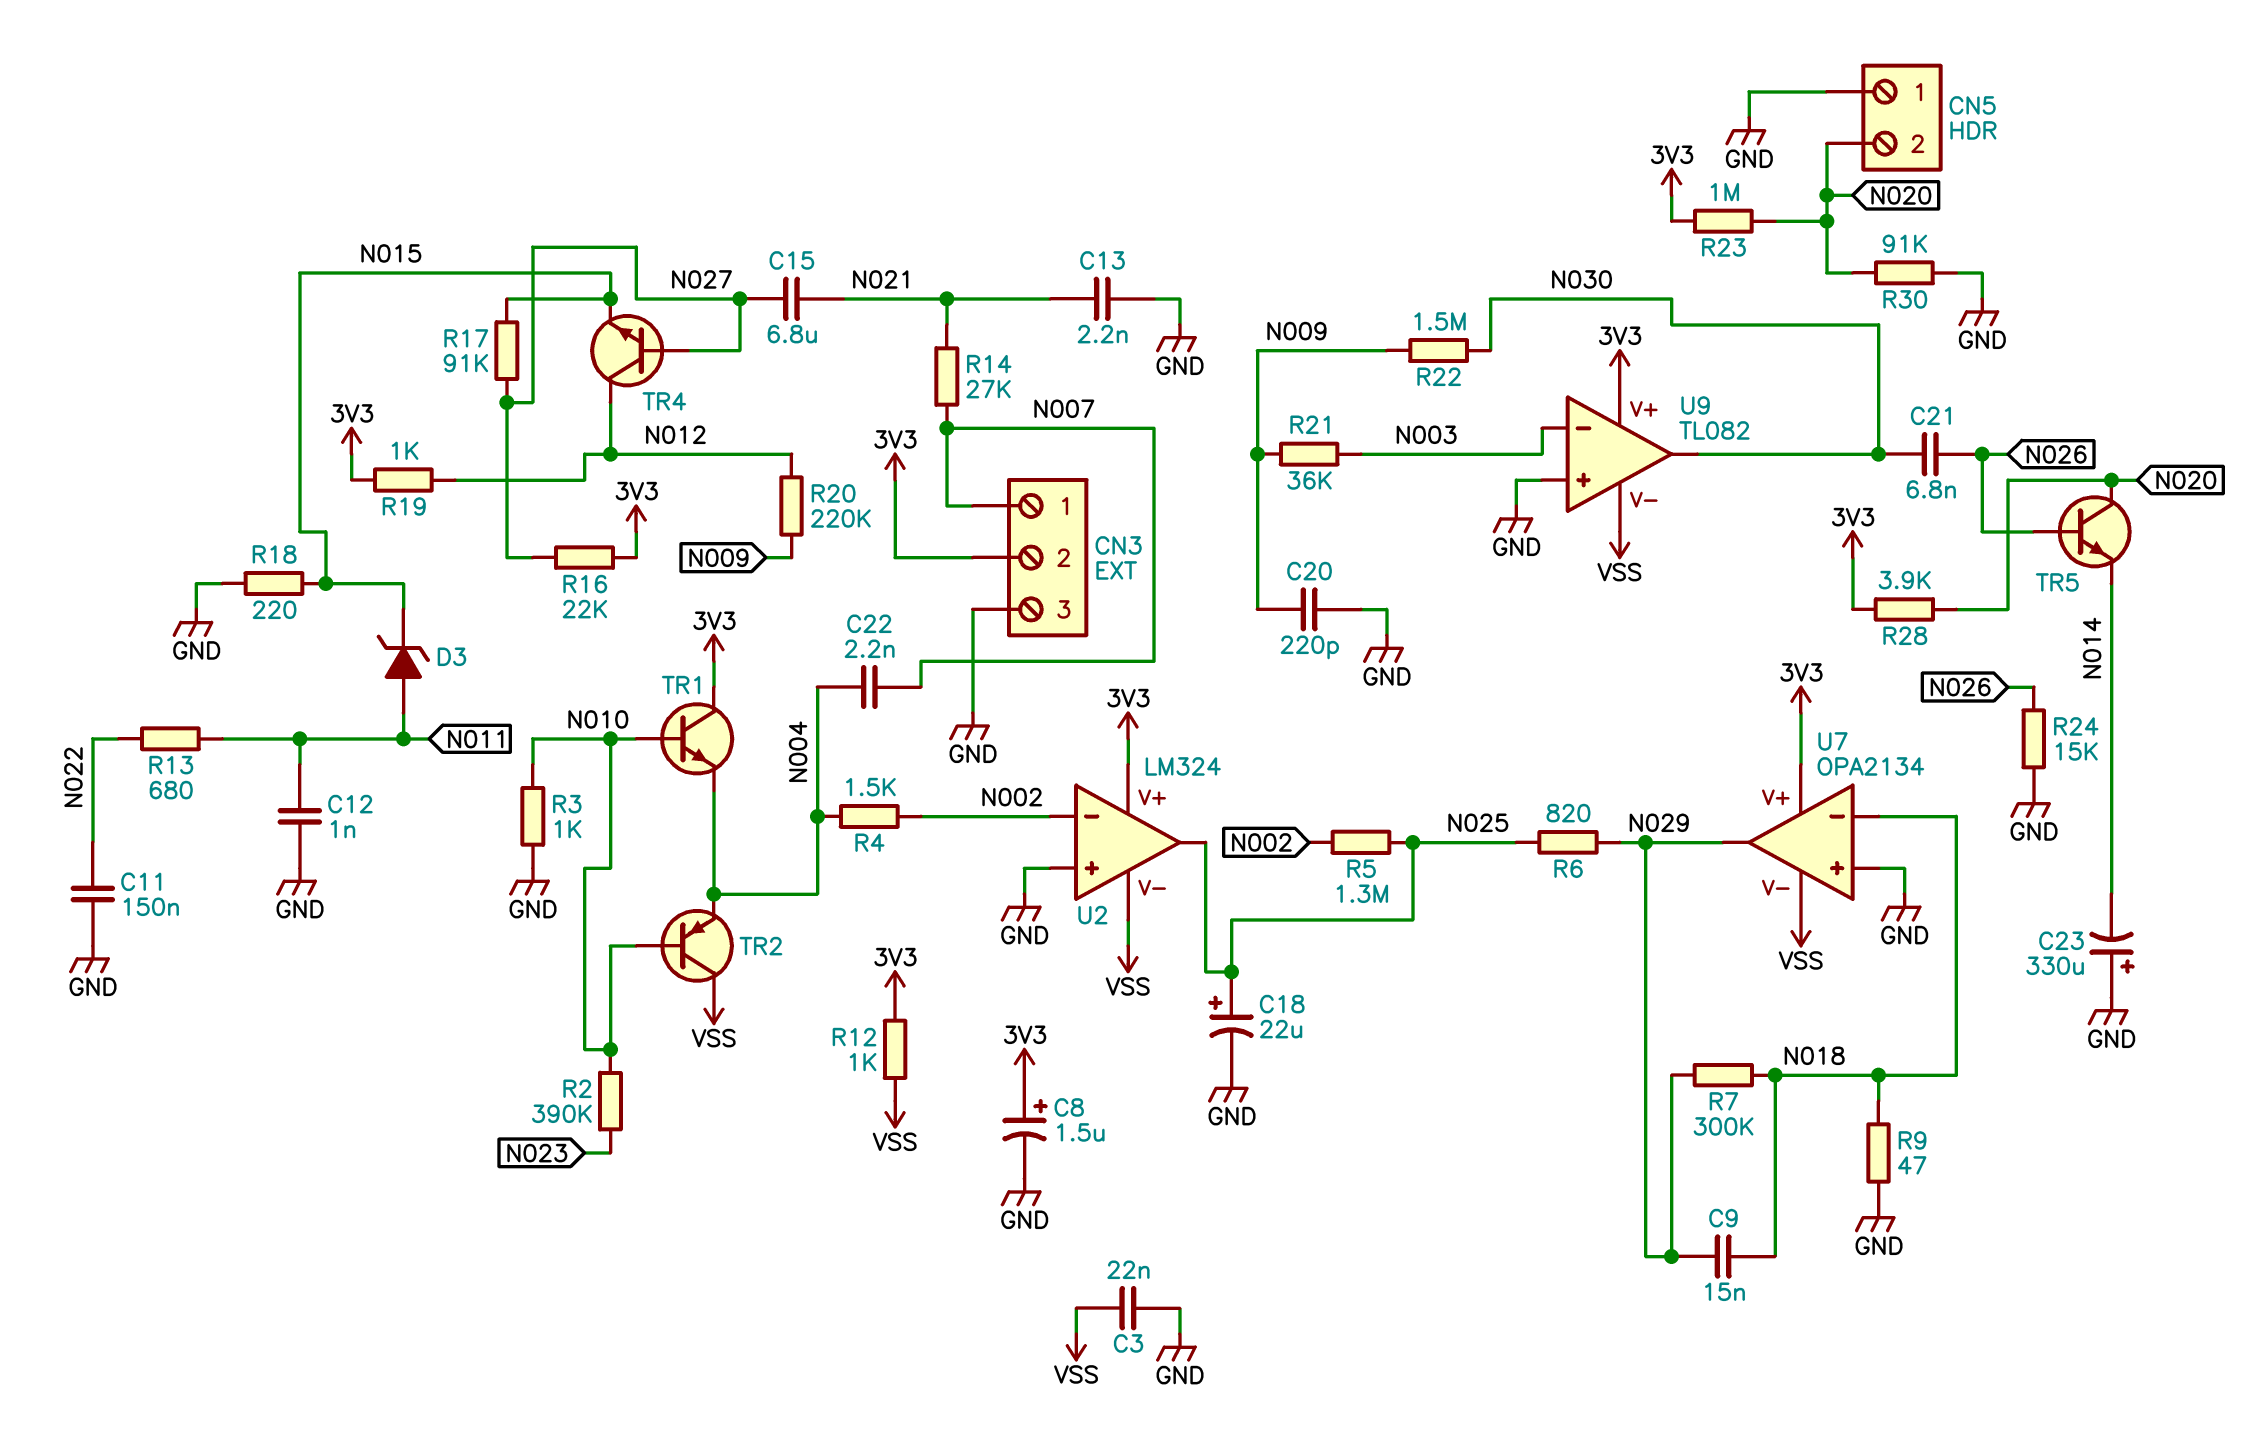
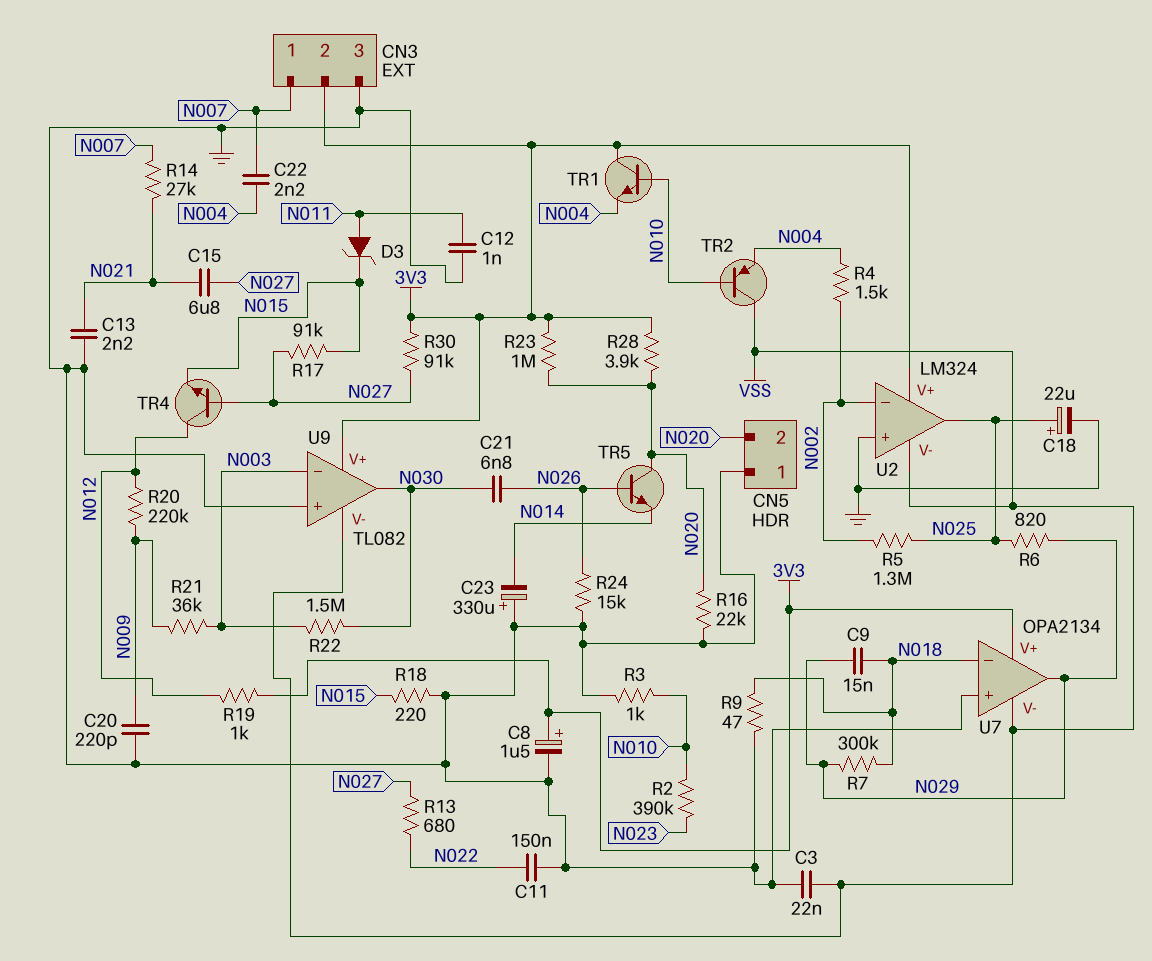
R12: 1k (3V3, VSS) -> none
R13: 680 (N011, N022) -> 680 (N022, N027)
R16: 22k (3V3, N027) -> 22k (GND, N020)
R22: 1.5M (N009, N030) -> 1.5M (N003, N030)
R30: 91k (GND, N020) -> 91k (3V3, N027)

